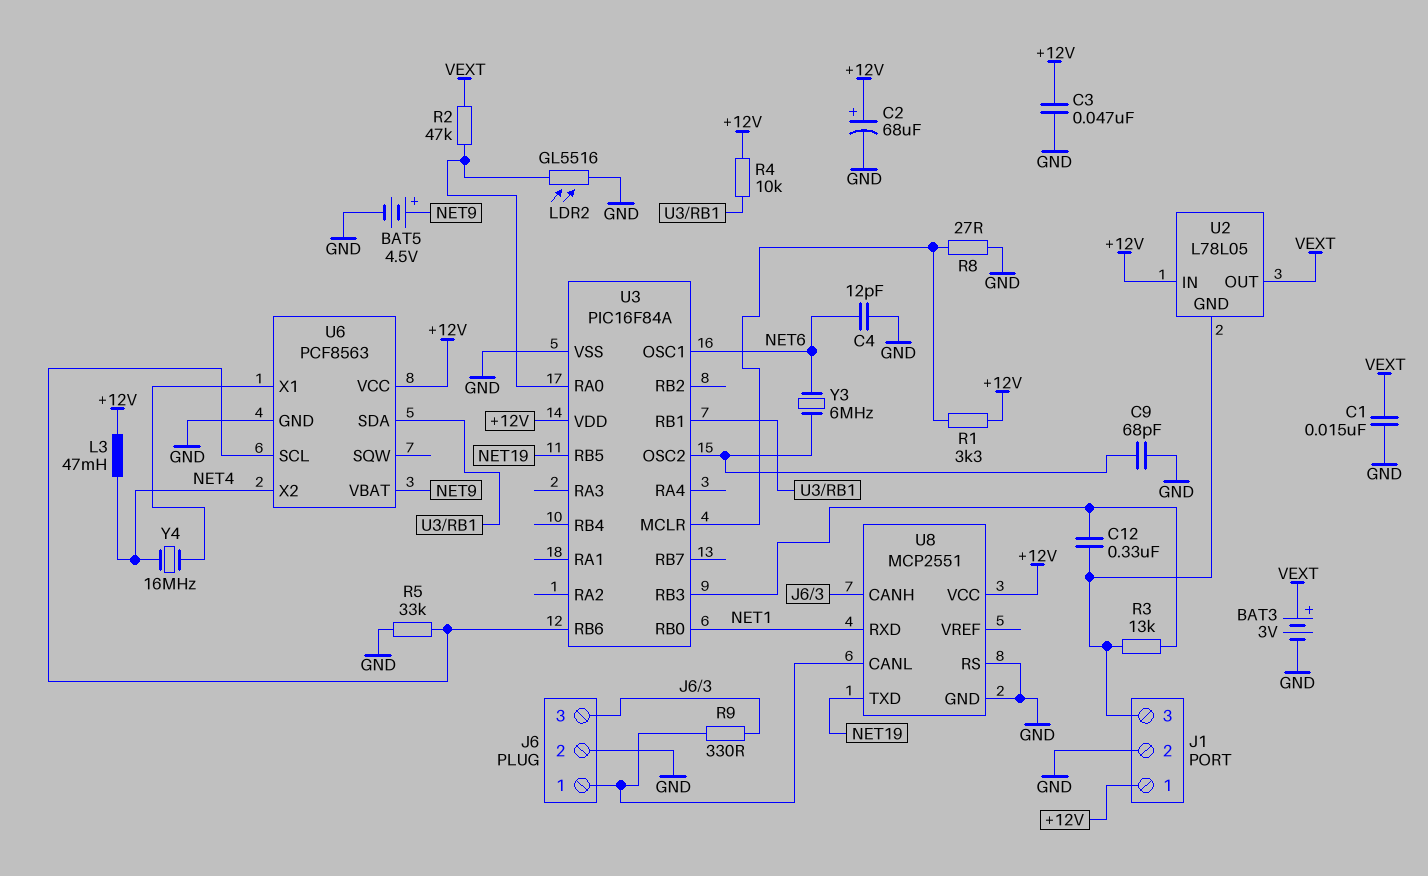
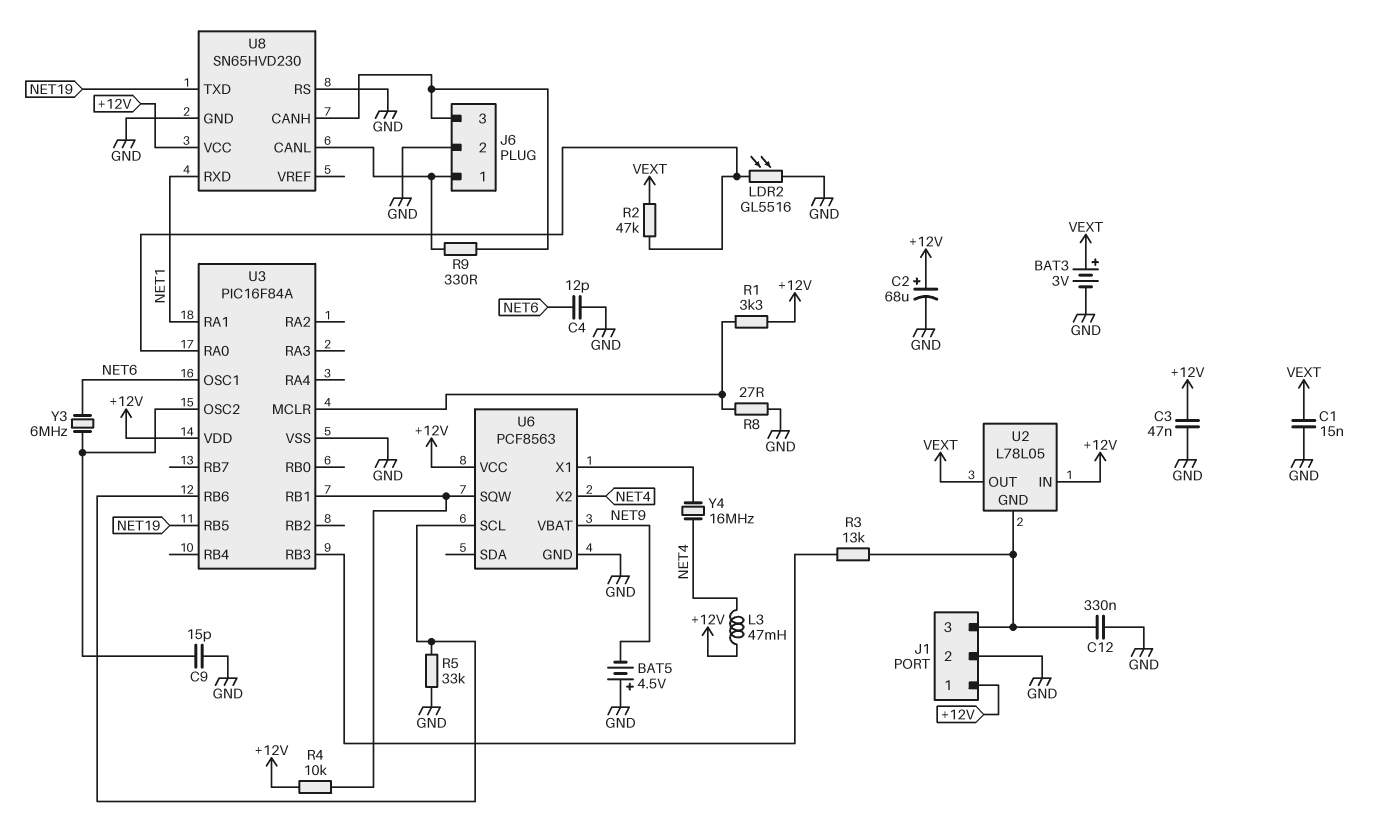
BAT5: 4.5V (plus NET9, minus GND) -> 4.5V (plus GND, minus NET9)
C9: 68pF (GND, U3/OSC2) -> 15pF (GND, U3/OSC2)
C12: 330nF (J1/3, U3/RB3) -> 330nF (GND, J1/3)
U3 pin RA1: none -> NET1
U3 pin RB0: NET1 -> none
U6 pin SDA: U3/RB1 -> none
U6 pin SQW: none -> U3/RB1
U8: MCP2551 -> SN65HVD230

